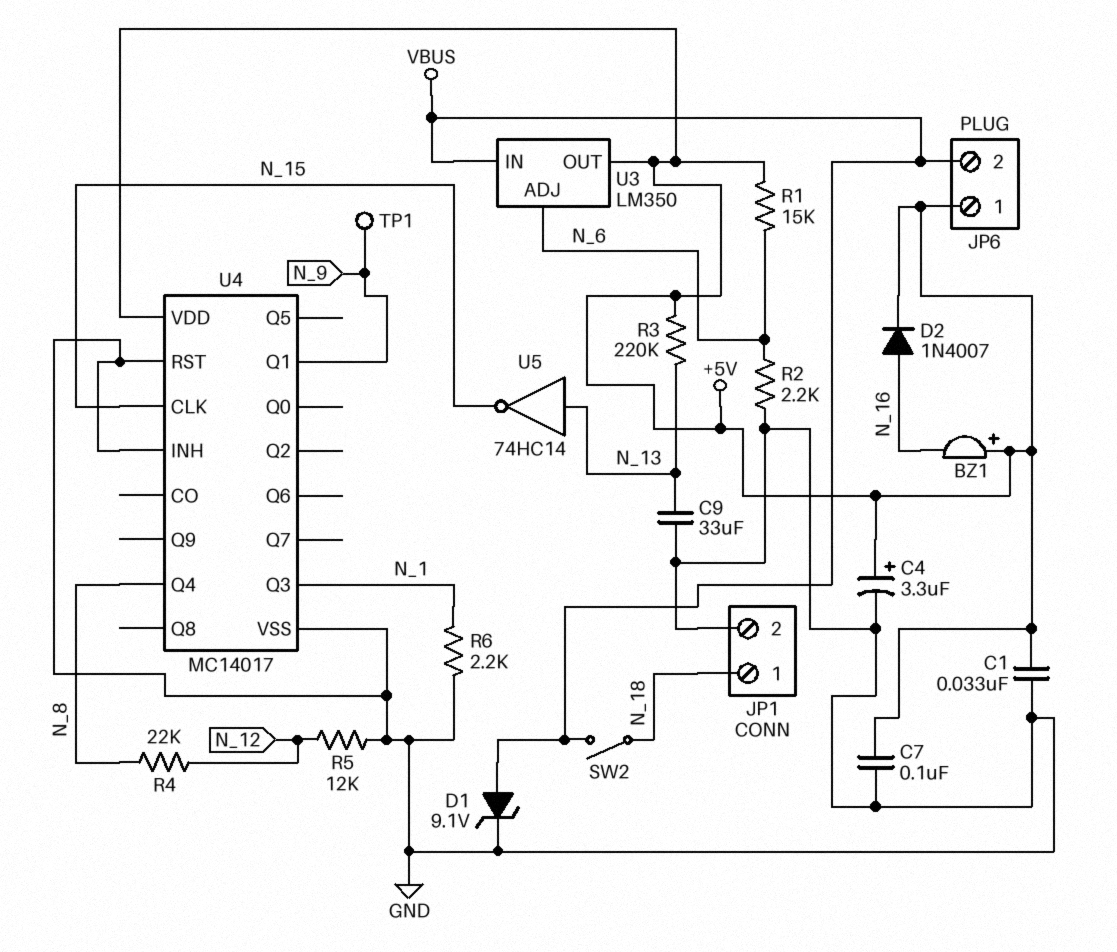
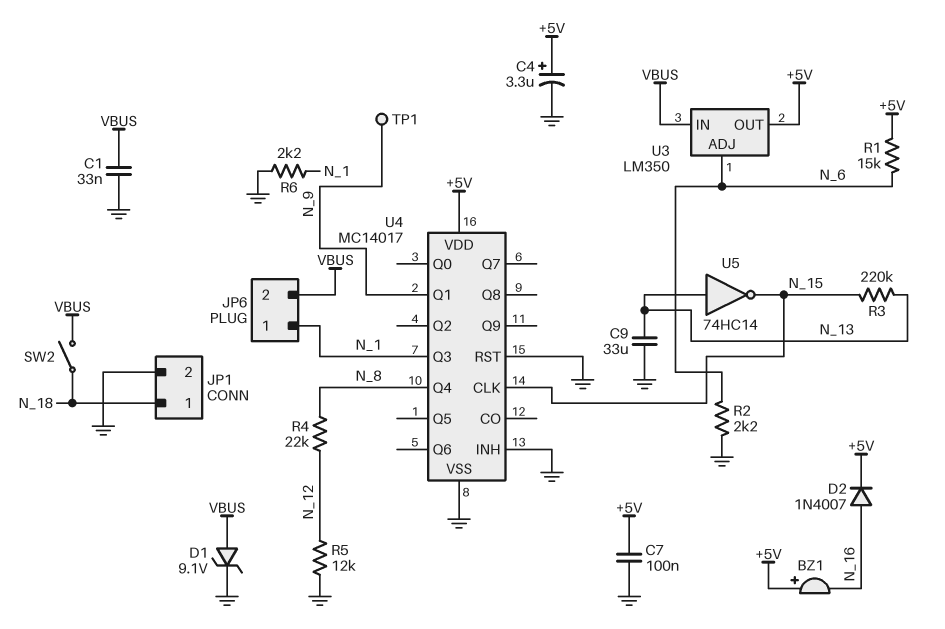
C1: 33nF (+5V, GND) -> 33nF (GND, VBUS)
JP6 pin 1: +5V -> N_1
R3: 220k (+5V, N_13) -> 220k (N_13, N_15)

